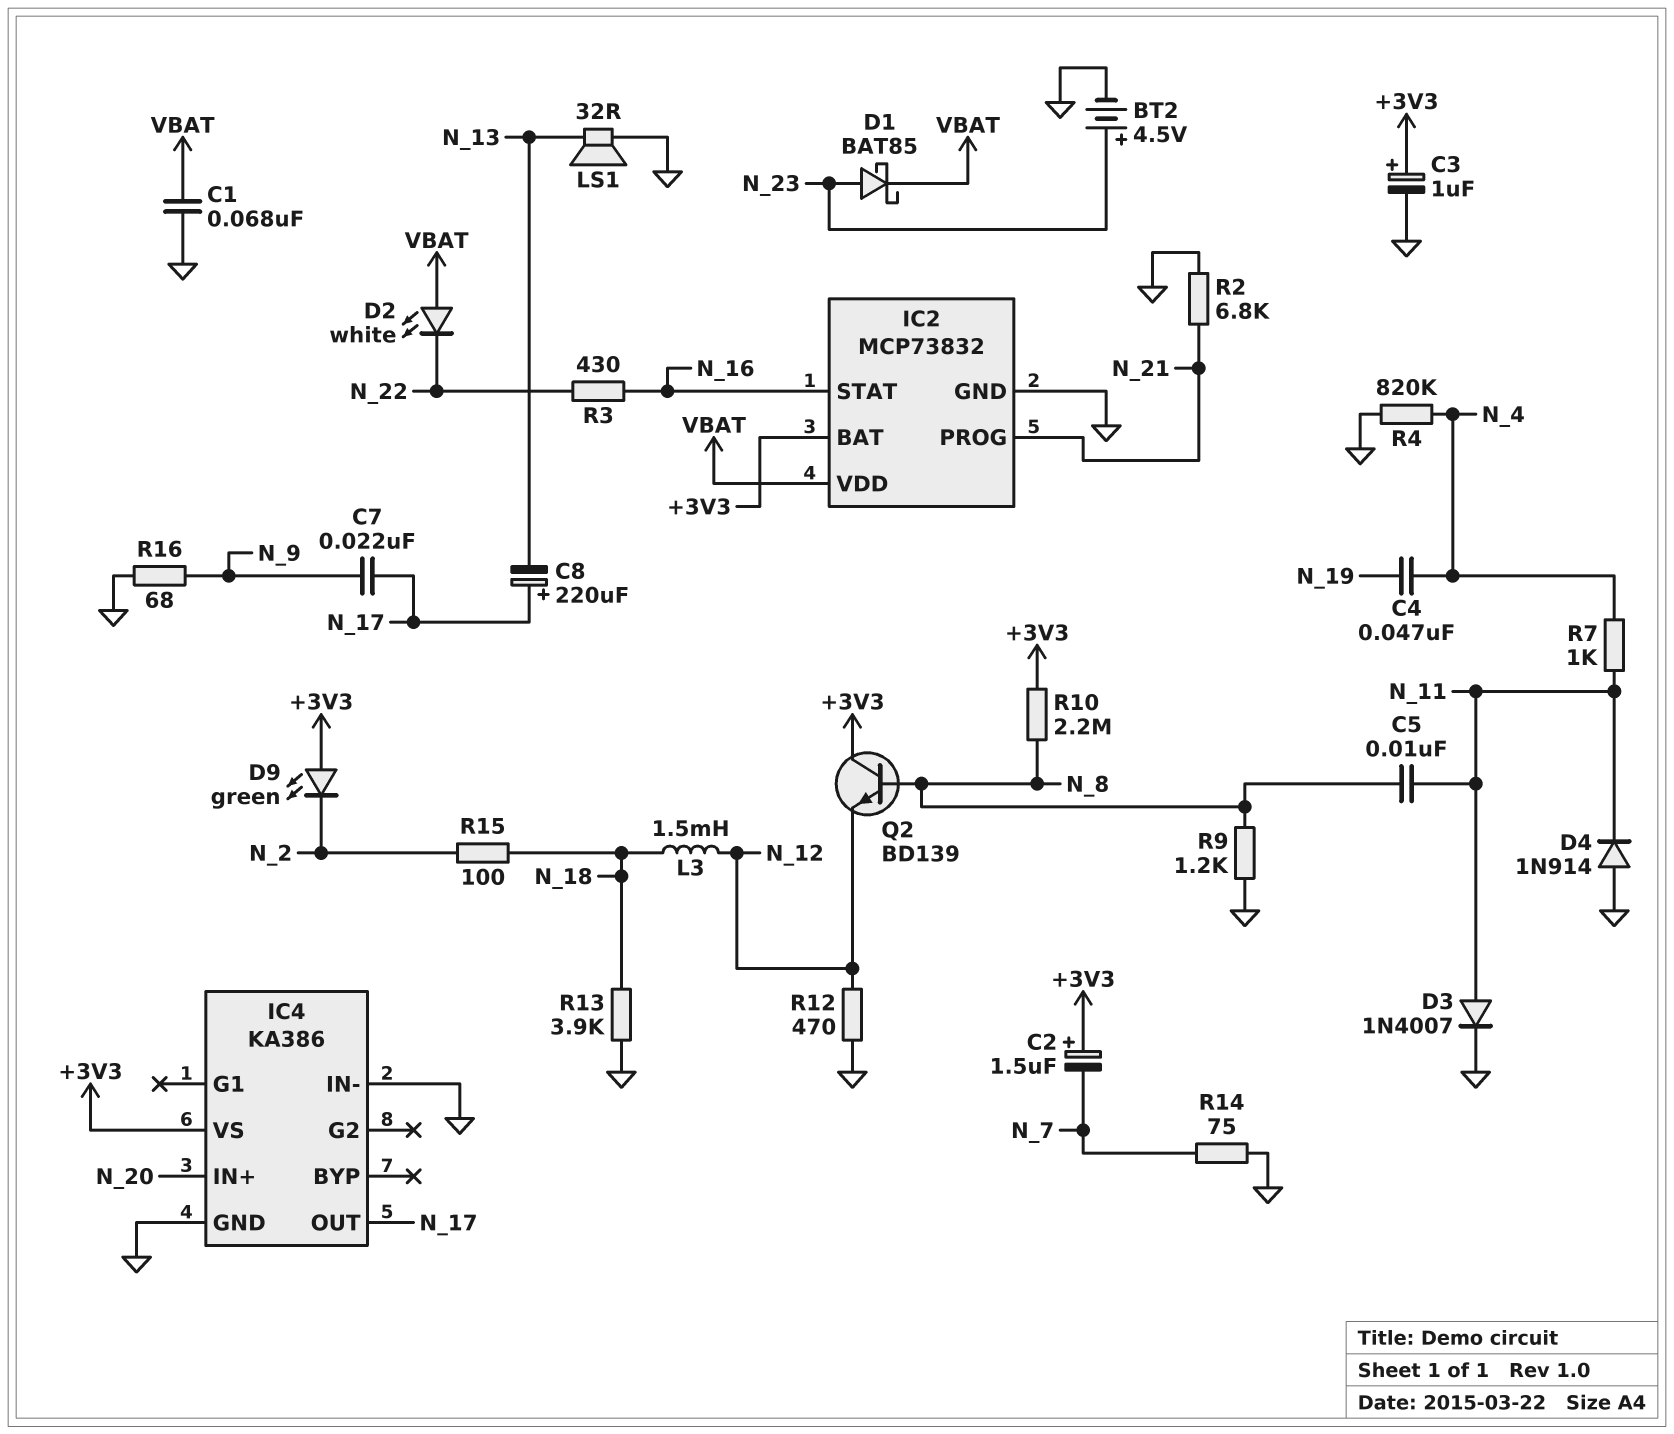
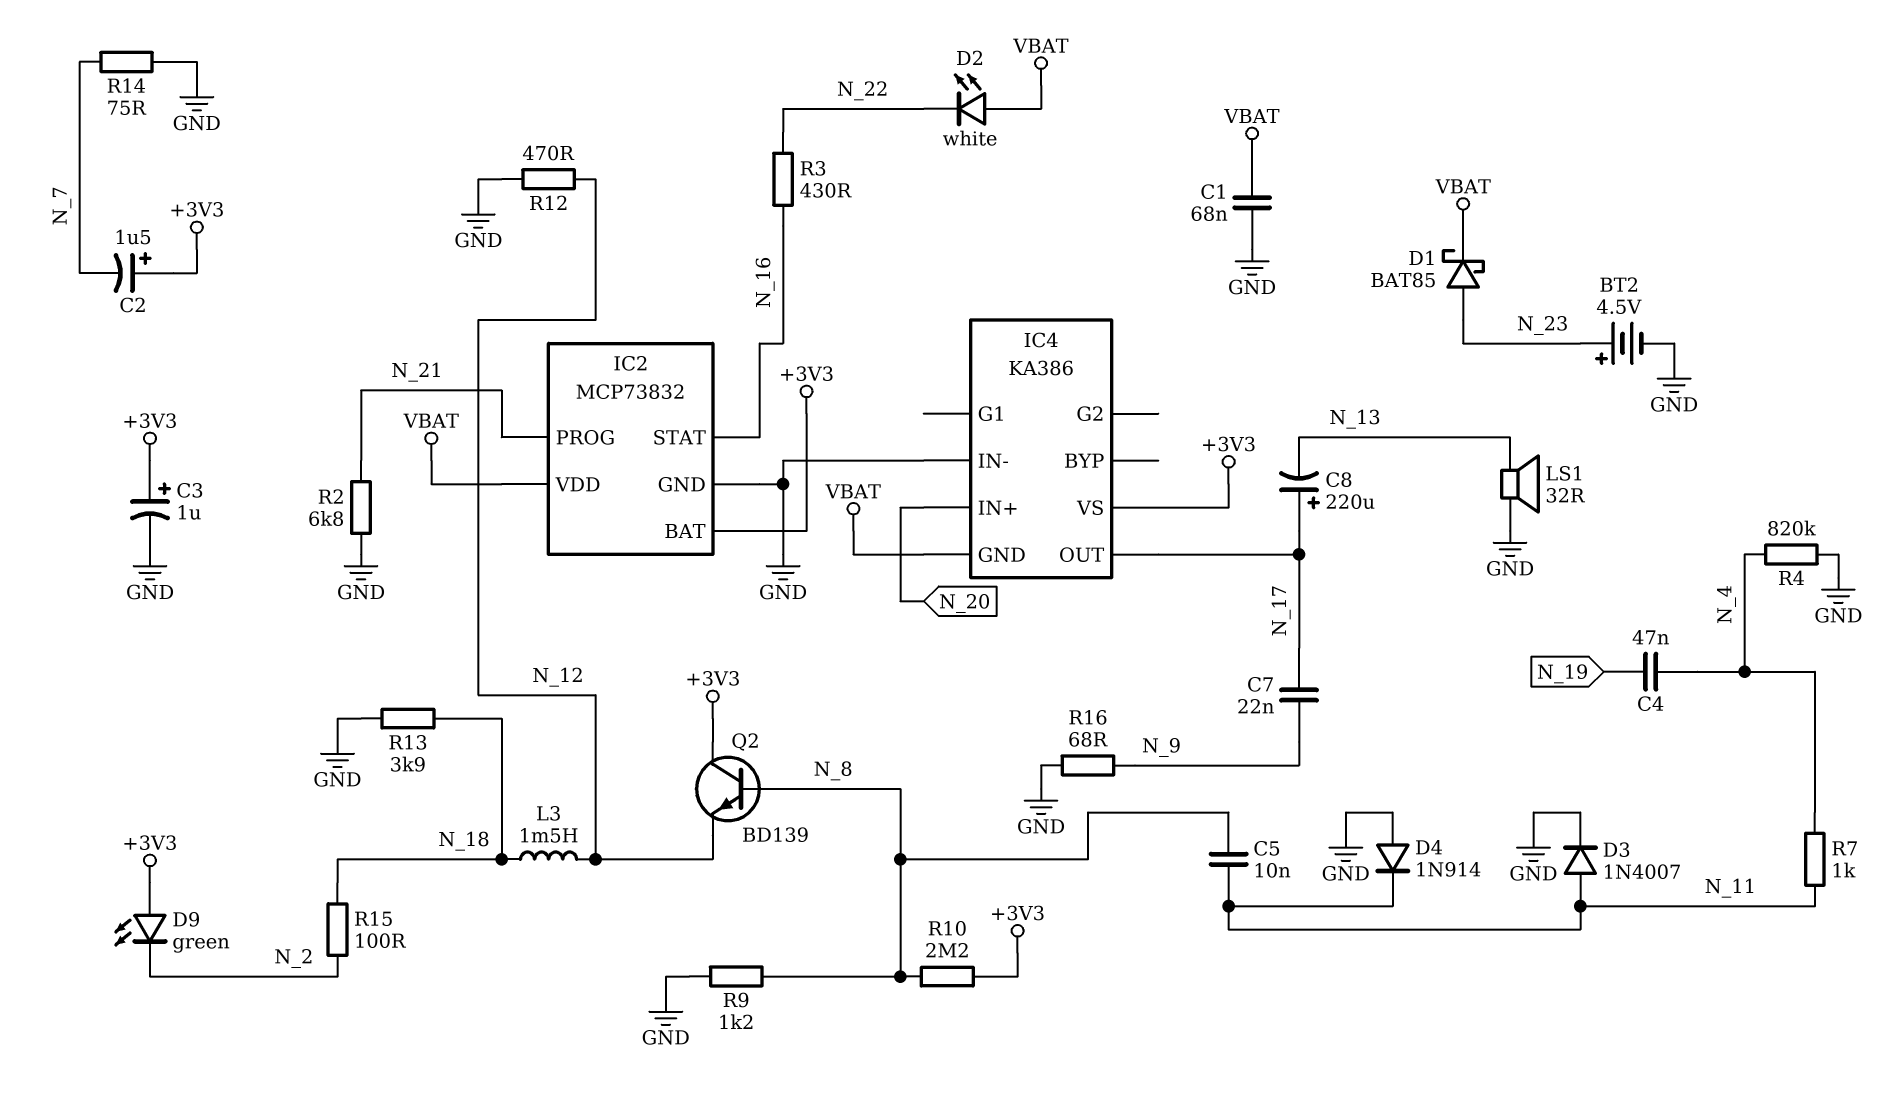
IC4 pin GND: GND -> VBAT

